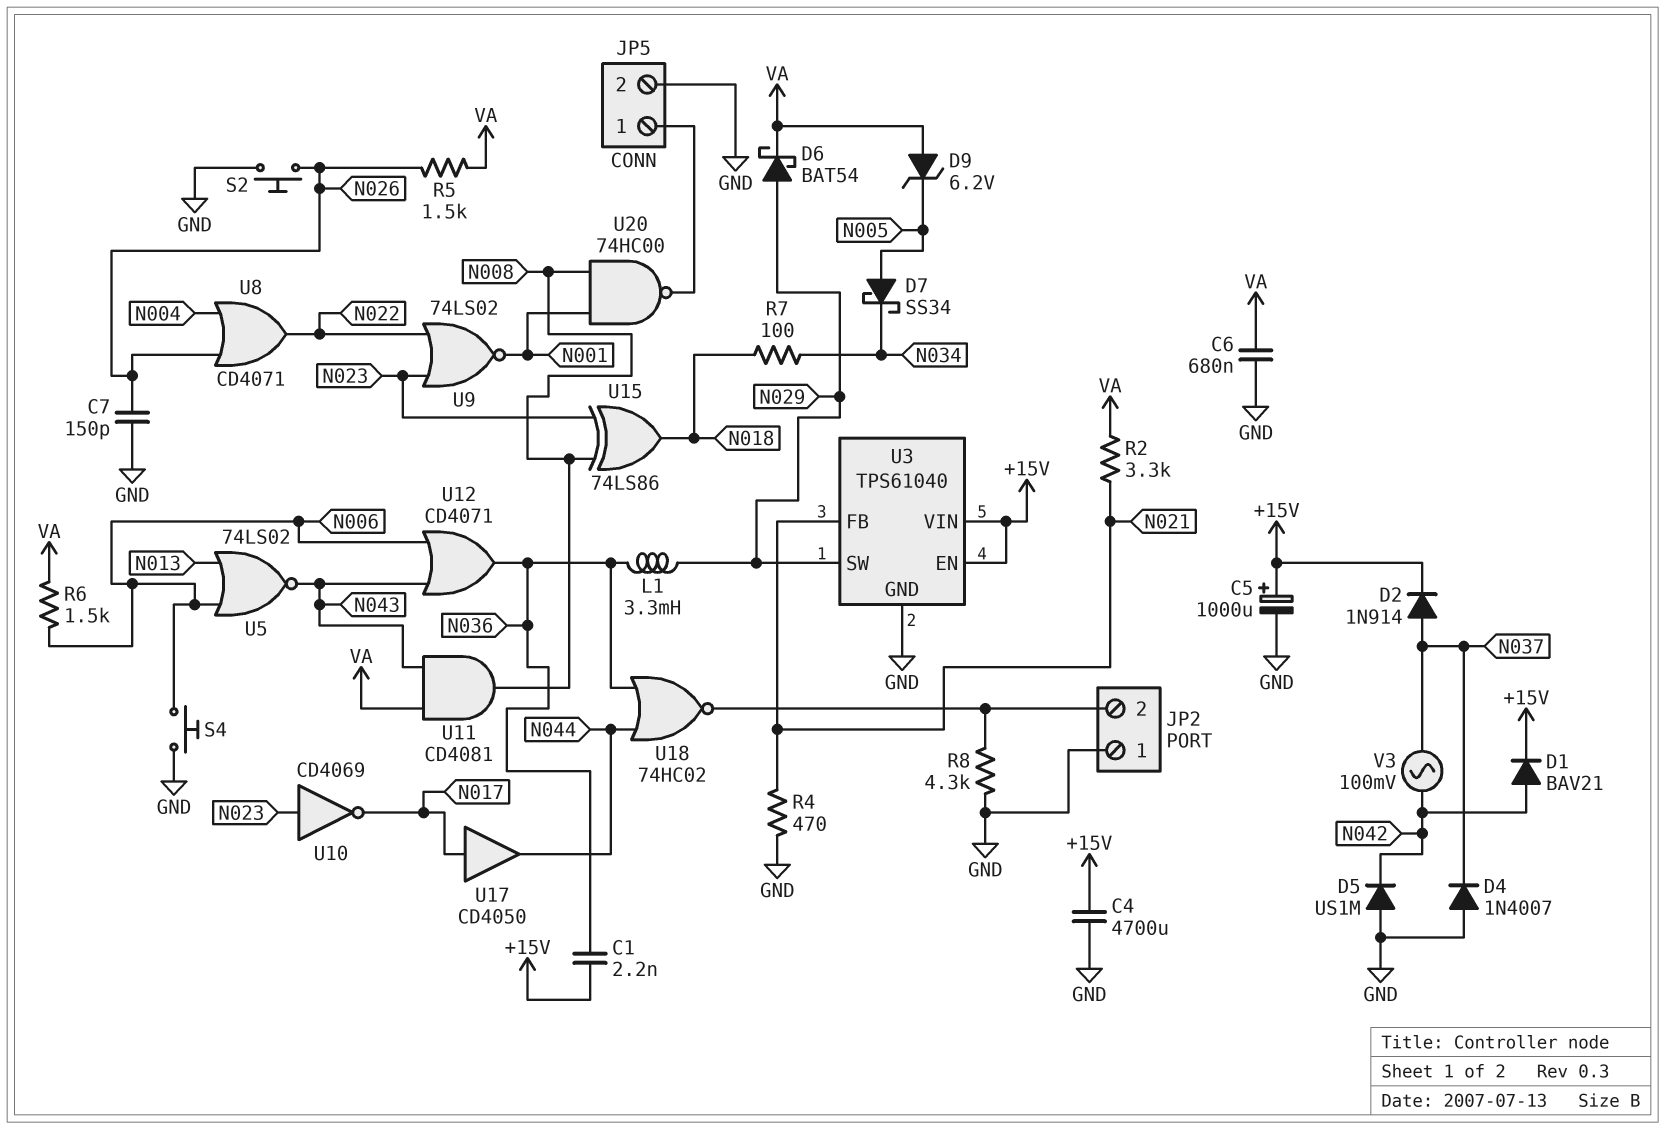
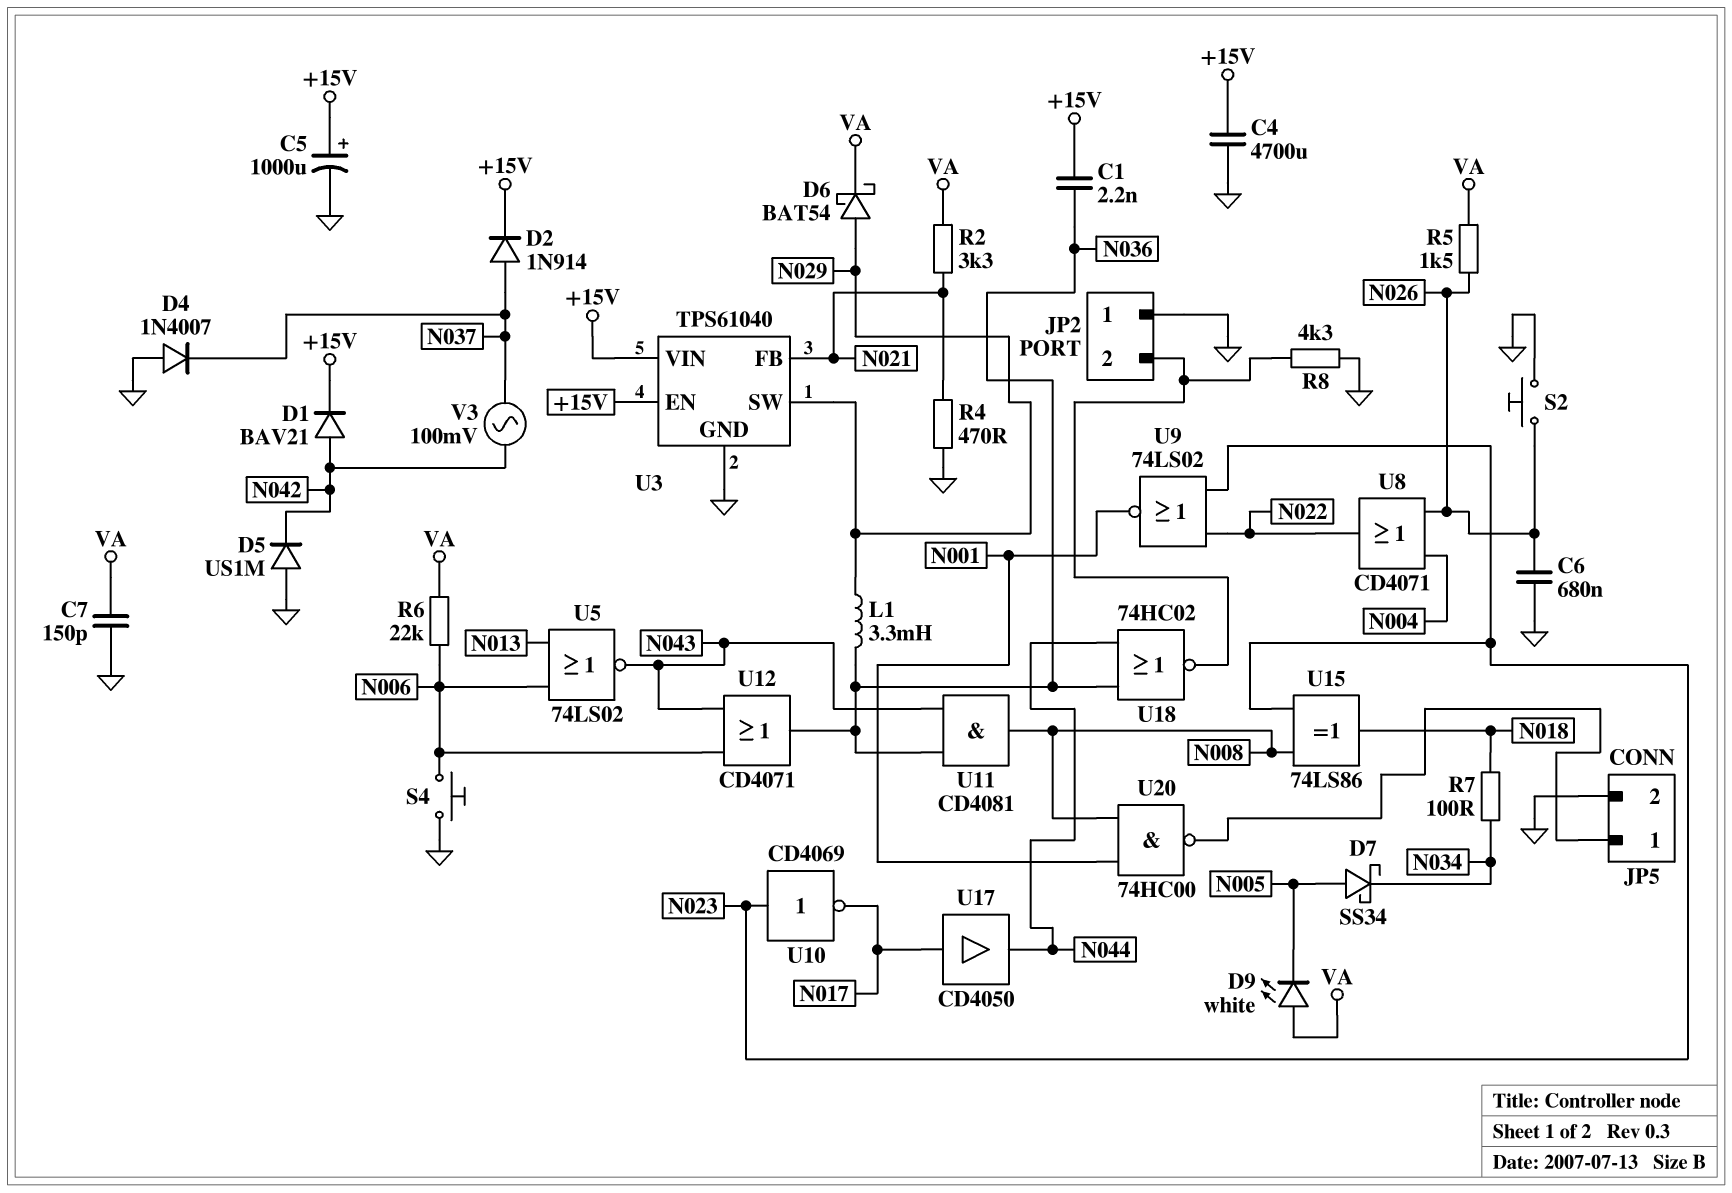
C6: 680nF (GND, VA) -> 680nF (GND, N026)
C7: 150pF (GND, N026) -> 150pF (GND, VA)
D9: zener 6.2V (A VA, K N005) -> LED white (A VA, K N005)
R6: 1.5k (N006, VA) -> 22k (N006, VA)
U11: AND CD4081 (in N043, in VA, out N008) -> AND CD4081 (in N036, in N043, out N008)

